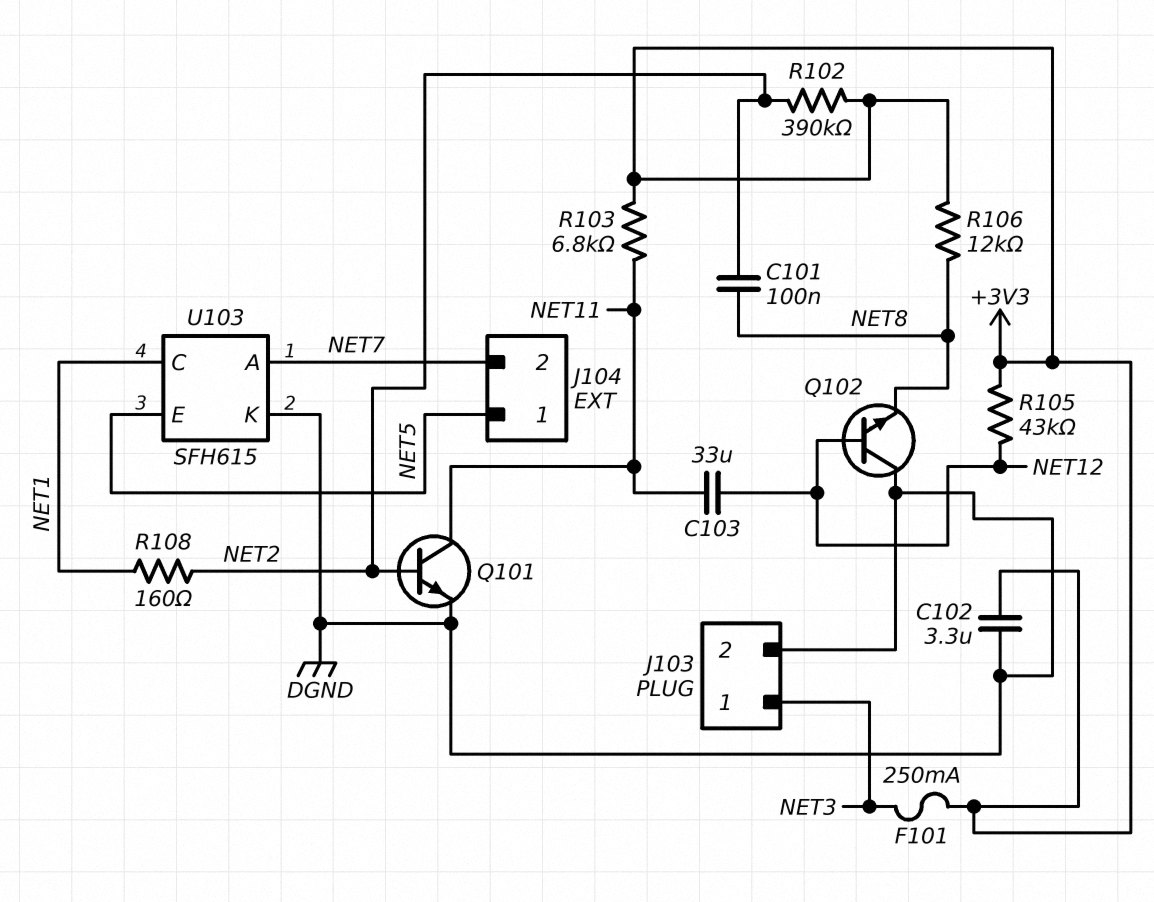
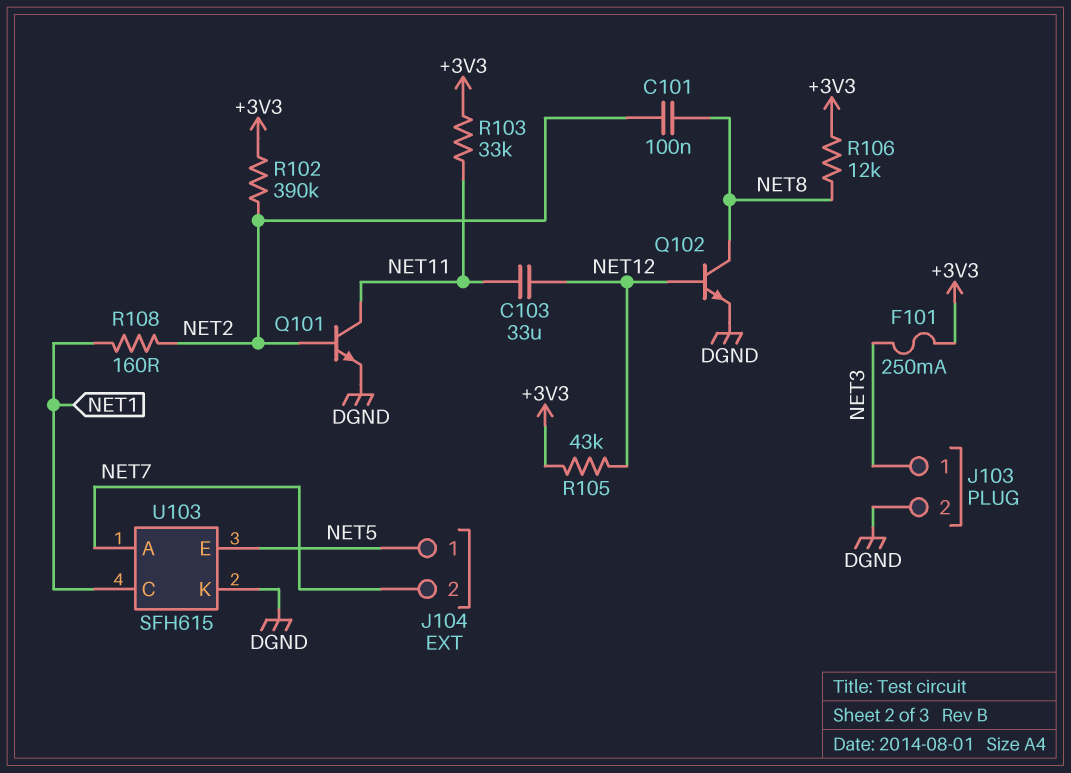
C102: 3.3uF (+3V3, DGND) -> none
Q102: NPN (B NET12, C DGND, E NET8) -> NPN (B NET12, C NET8, E DGND)
R103: 6.8k (+3V3, NET11) -> 33k (+3V3, NET11)

